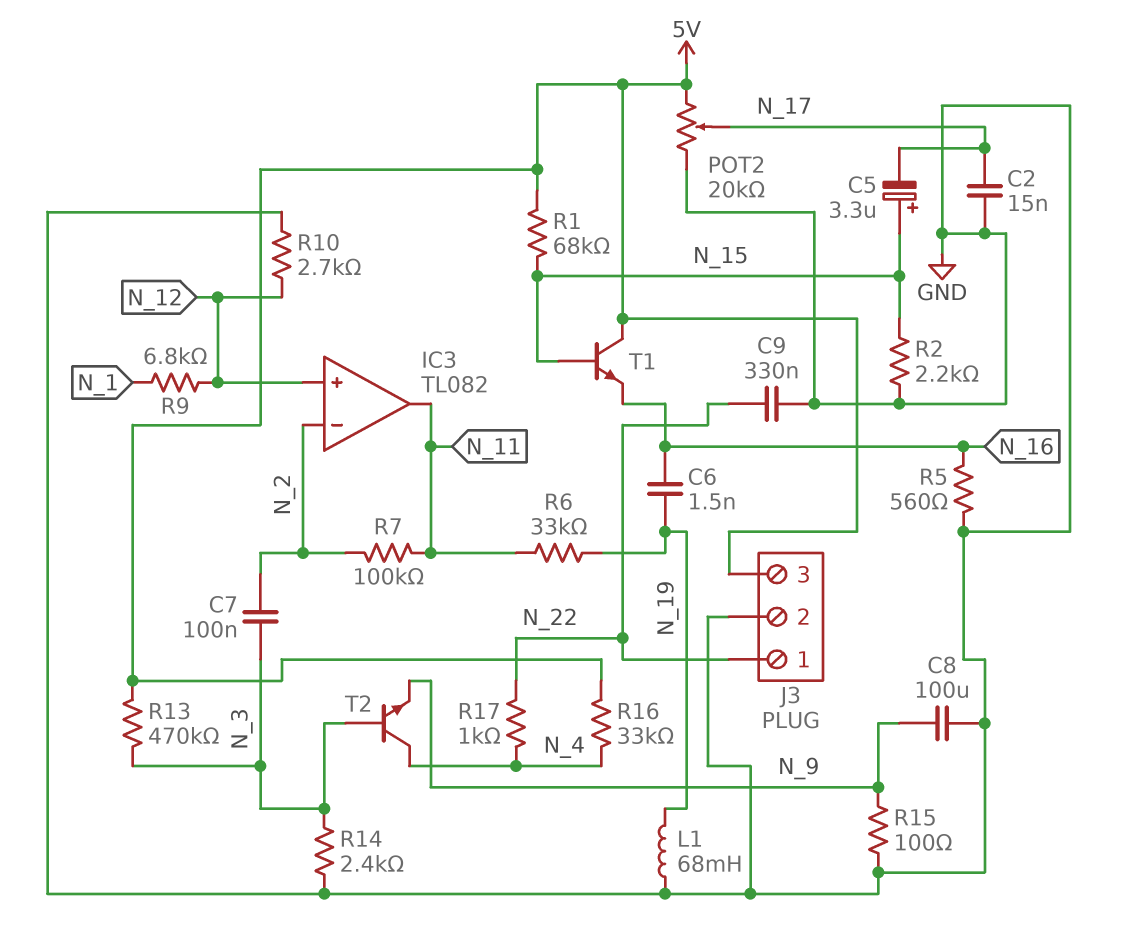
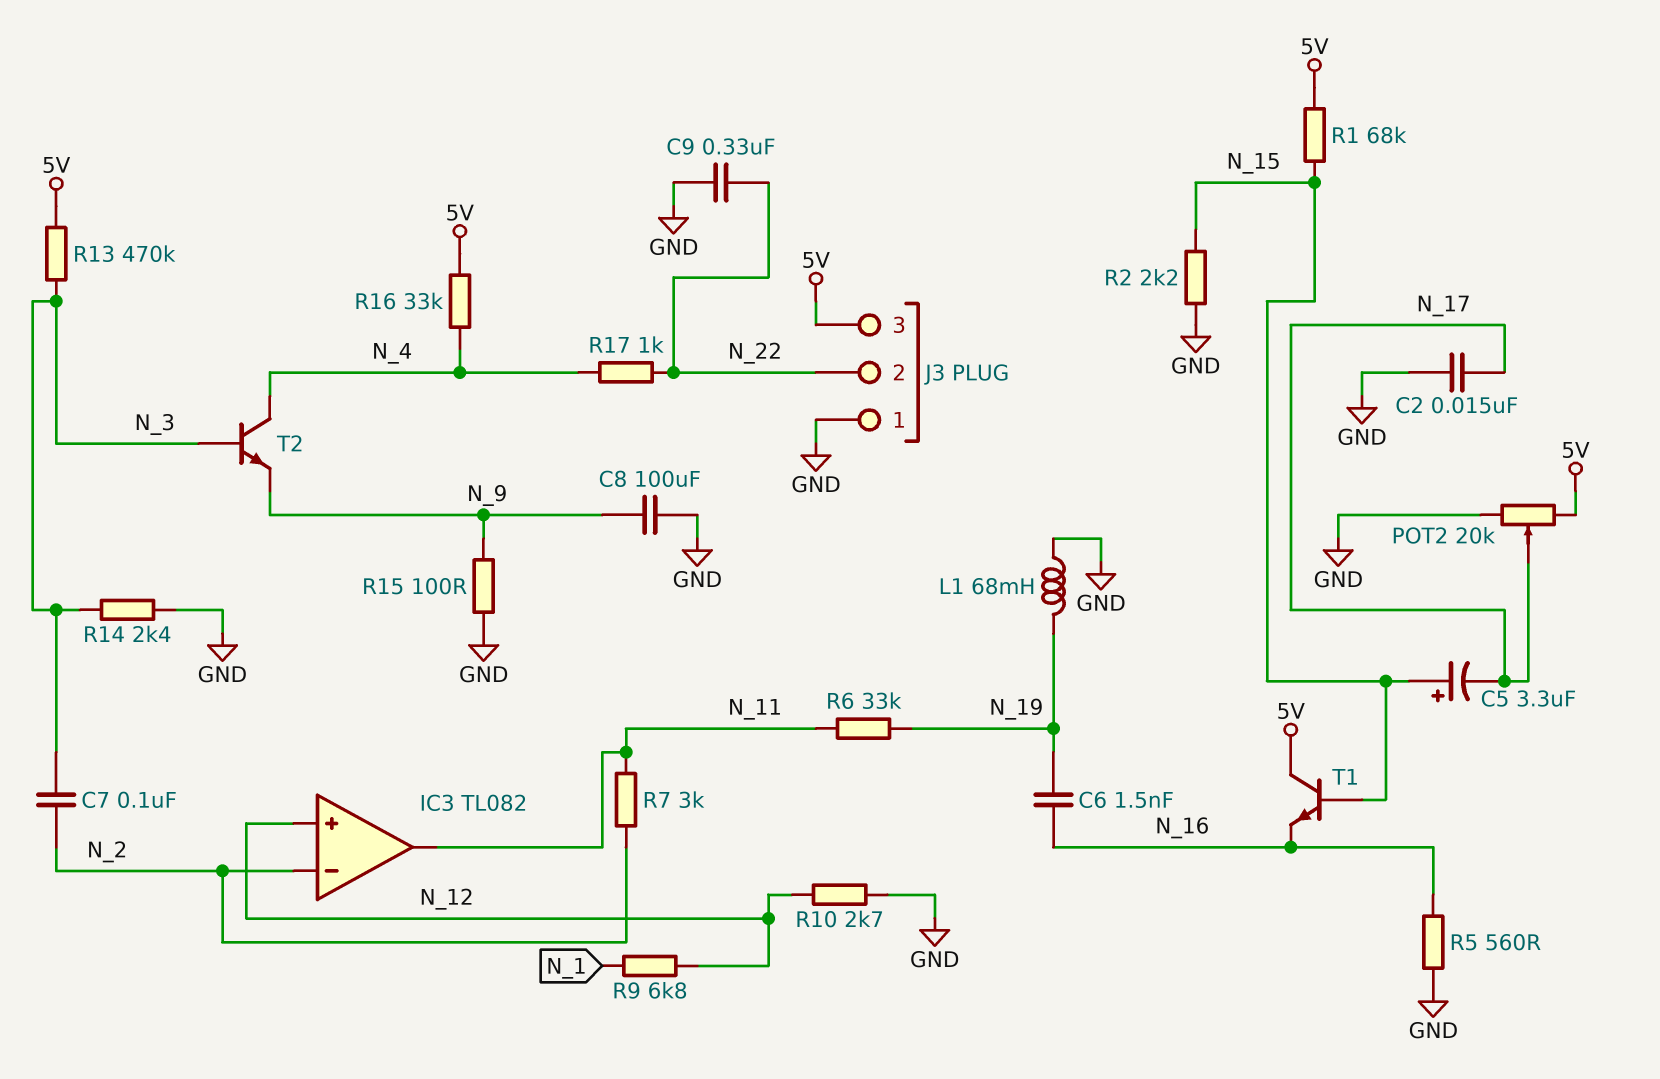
J3 pin 1: N_22 -> GND
J3 pin 2: GND -> N_22
R7: 100k (N_2, N_11) -> 3k (N_2, N_11)

